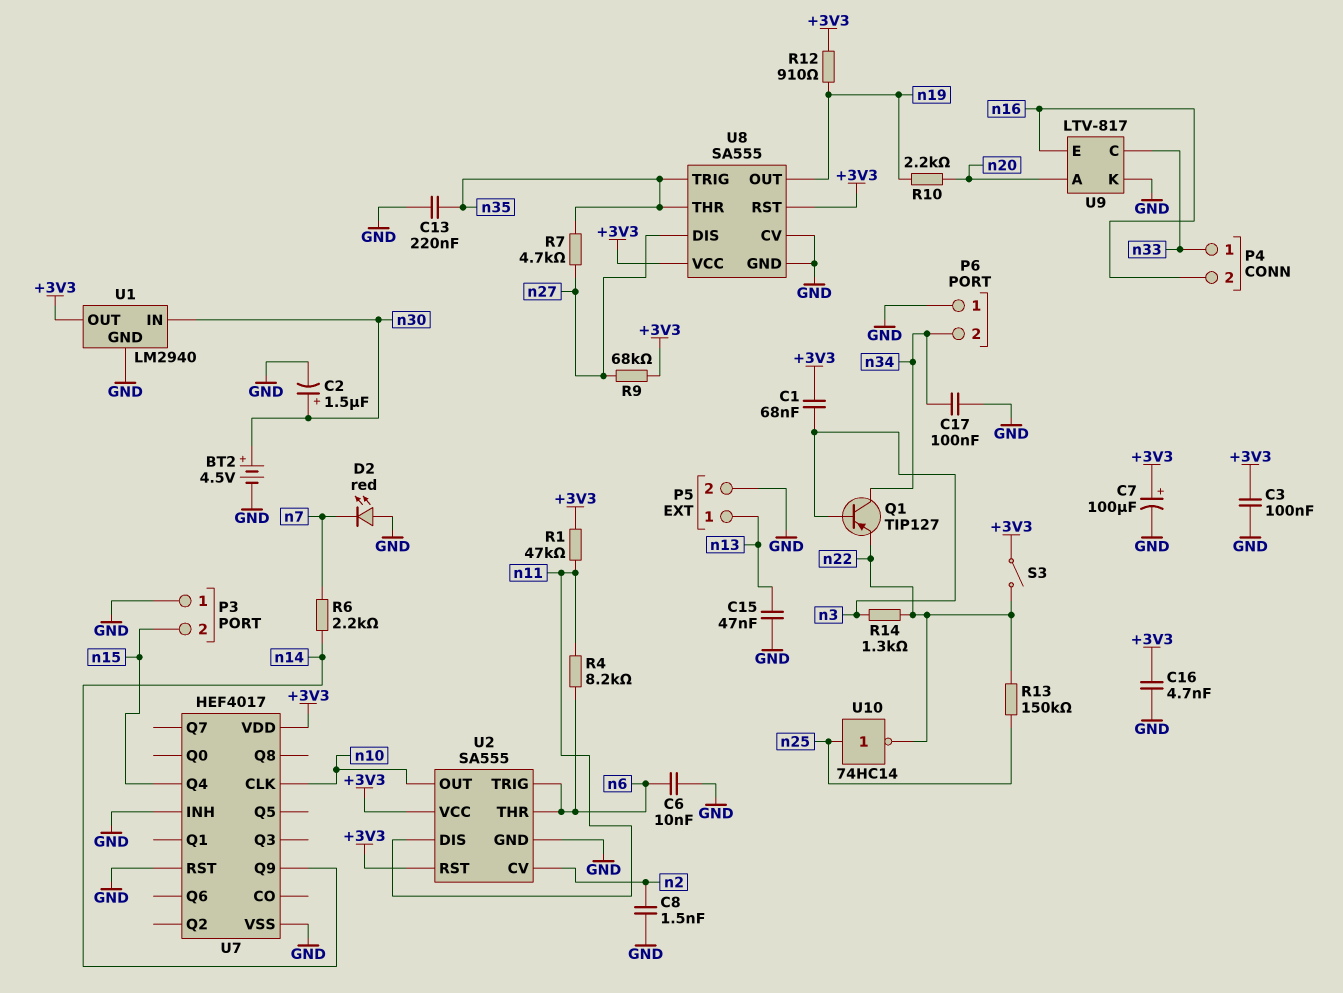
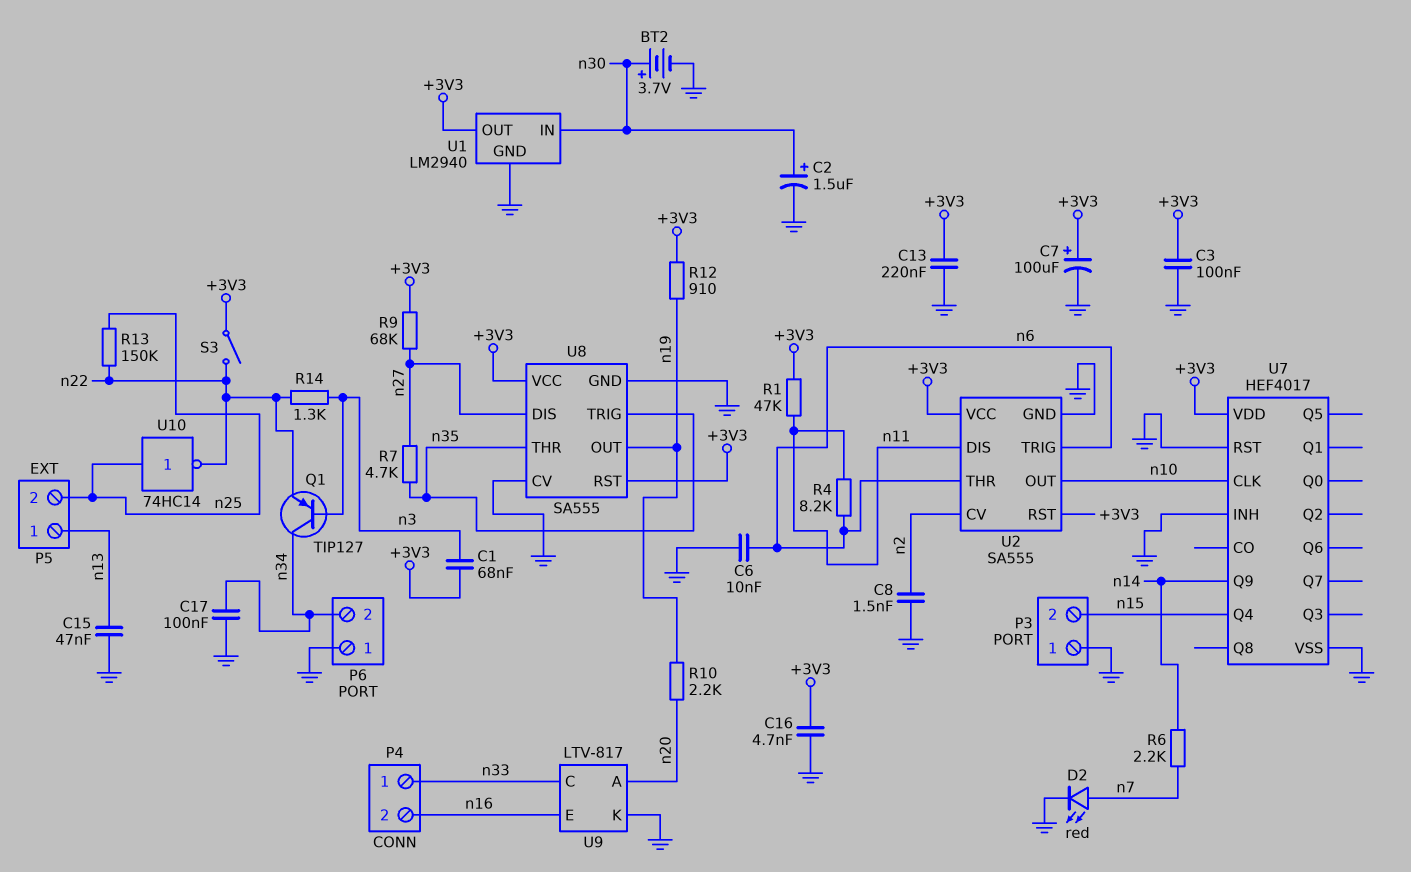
BT2: 4.5V (plus n30, minus GND) -> 3.7V (plus n30, minus GND)
C13: 220nF (GND, n35) -> 220nF (+3V3, GND)
D2: LED red (A GND, K n7) -> LED red (A n7, K GND)
P5 pin 2: GND -> n25

